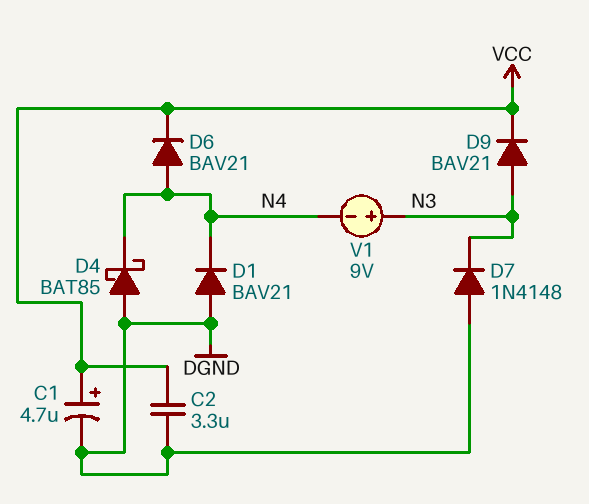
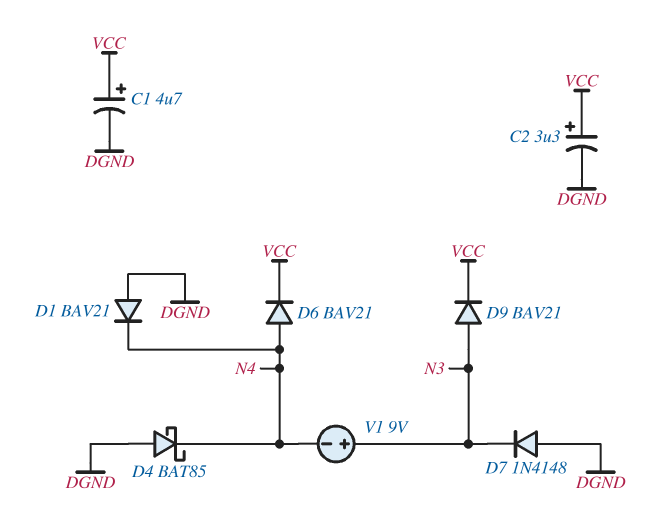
C2: 3.3uF (DGND, VCC) -> 3.3uF (plus VCC, minus DGND)

